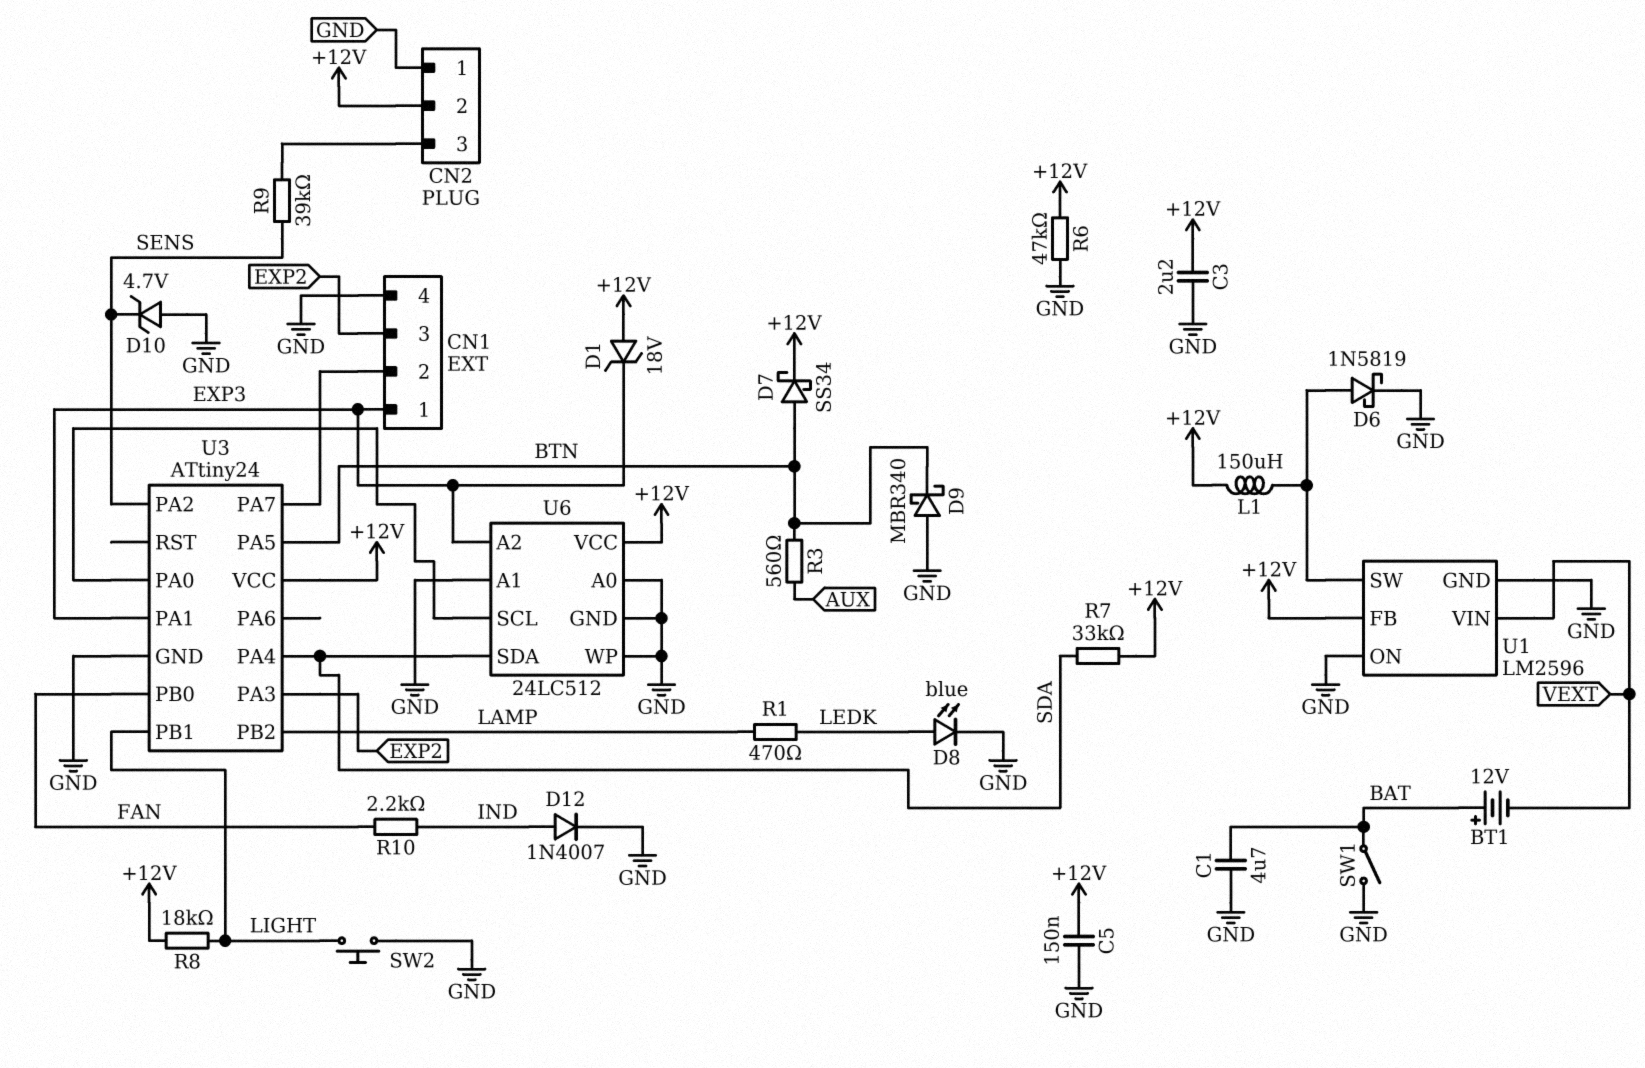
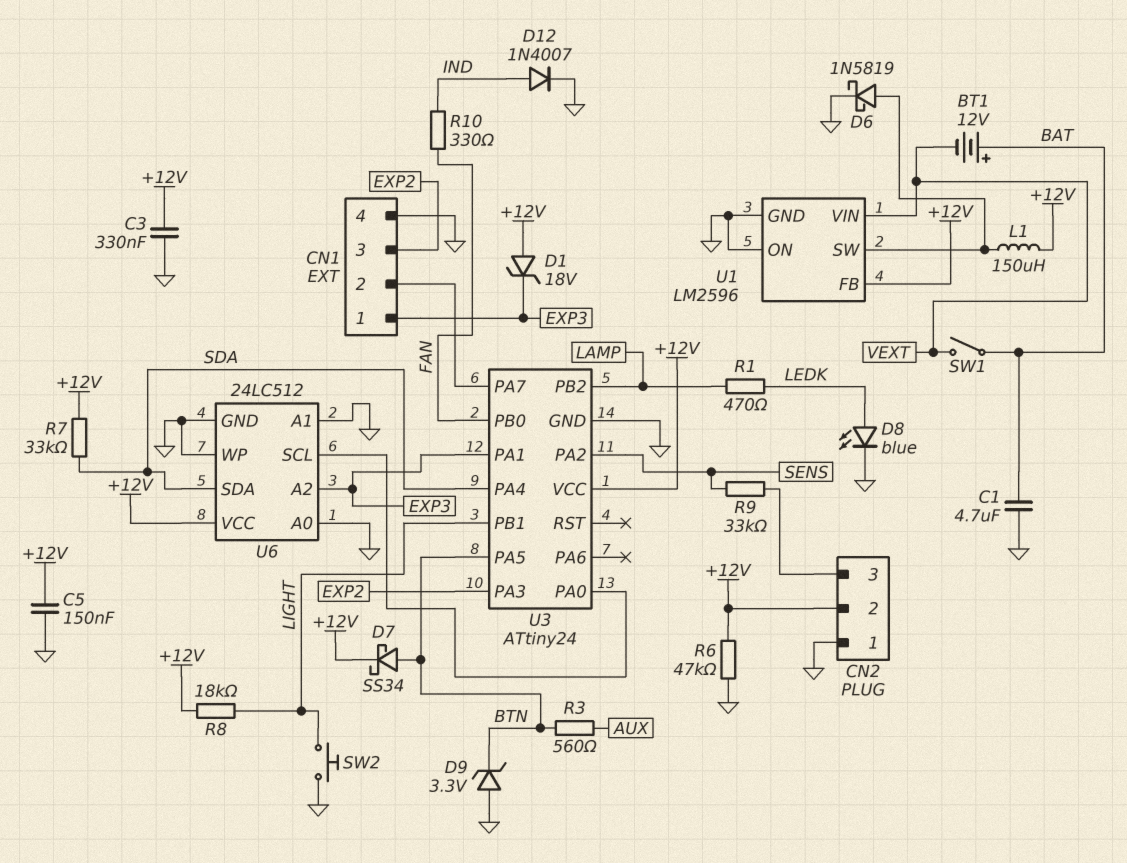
C3: 2.2uF (+12V, GND) -> 330nF (+12V, GND)
D9: schottky MBR340 (A GND, K BTN) -> zener 3.3V (A GND, K BTN)
D10: zener 4.7V (A GND, K SENS) -> none
R9: 39k (CN2/3, SENS) -> 33k (CN2/3, SENS)
R10: 2.2k (FAN, IND) -> 330 (FAN, IND)
SW1: switch (BAT, GND) -> switch (BAT, VEXT)

